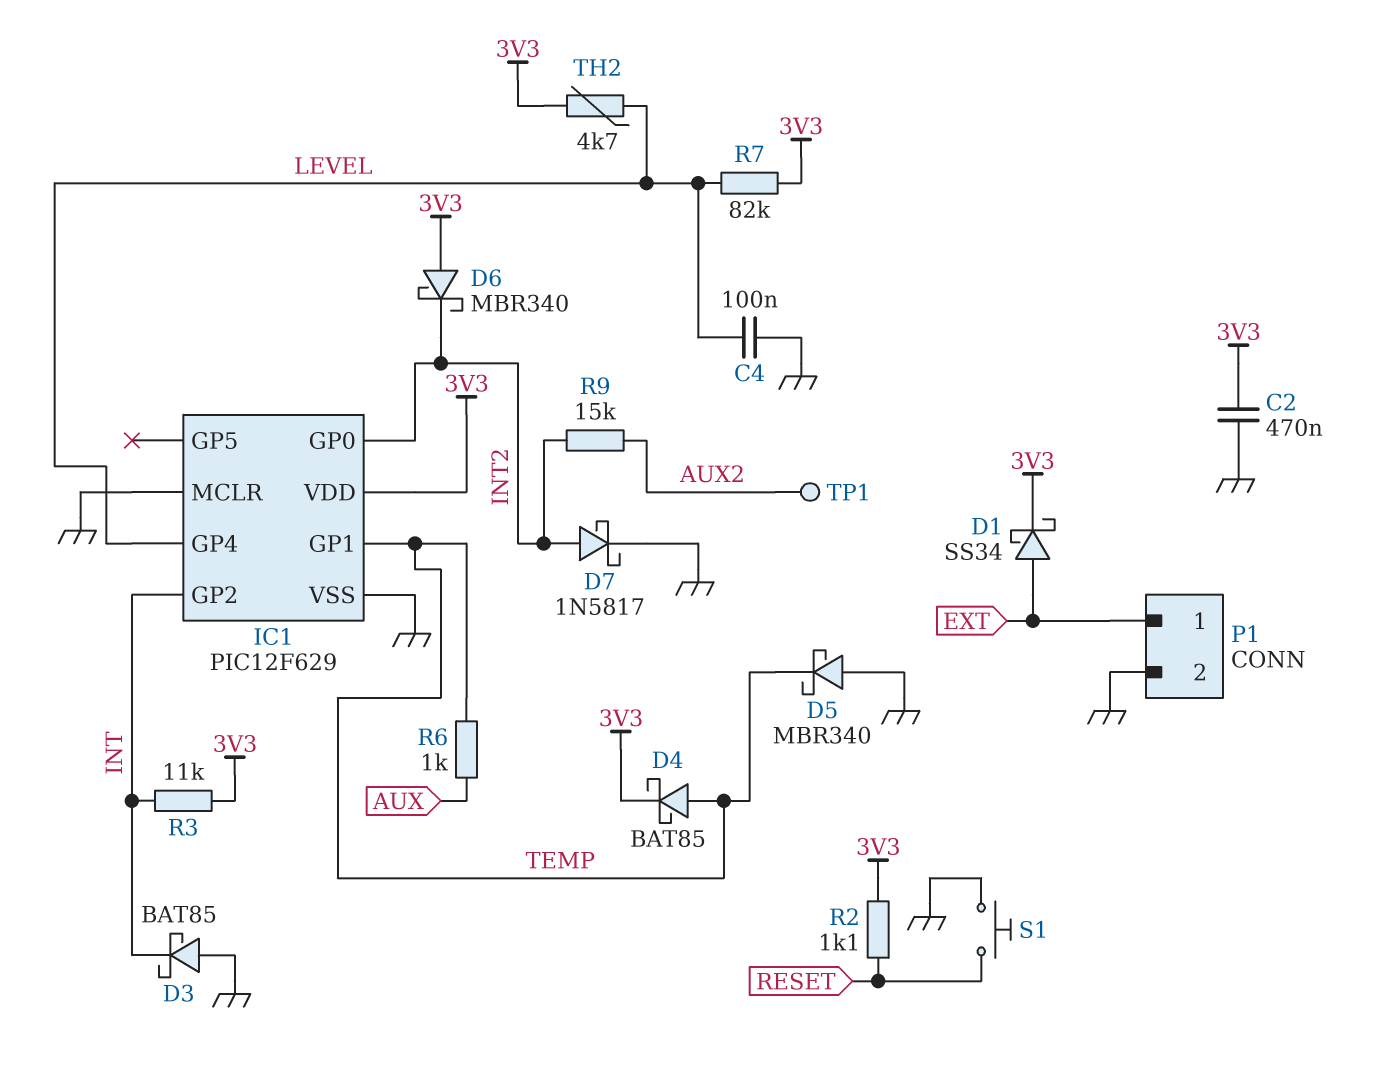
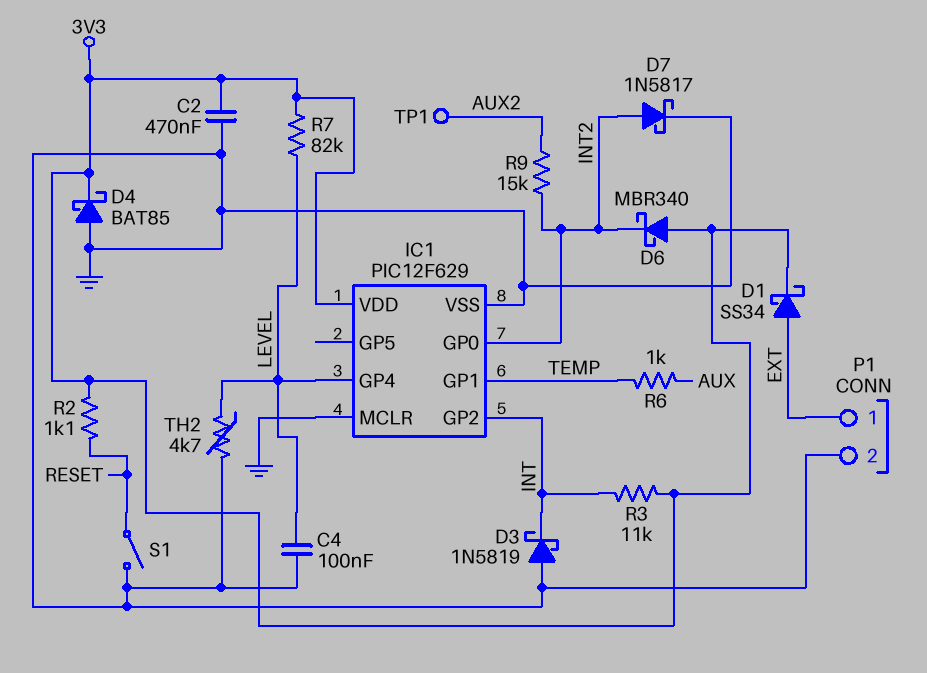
D3: schottky BAT85 (A GND, K INT) -> schottky 1N5819 (A GND, K INT)
D4: schottky BAT85 (A TEMP, K 3V3) -> schottky BAT85 (A GND, K 3V3)
D5: schottky MBR340 (A GND, K TEMP) -> none
S1: button (GND, RESET) -> switch (GND, RESET)
TH2: 4.7k (3V3, LEVEL) -> 4.7k (GND, LEVEL)

